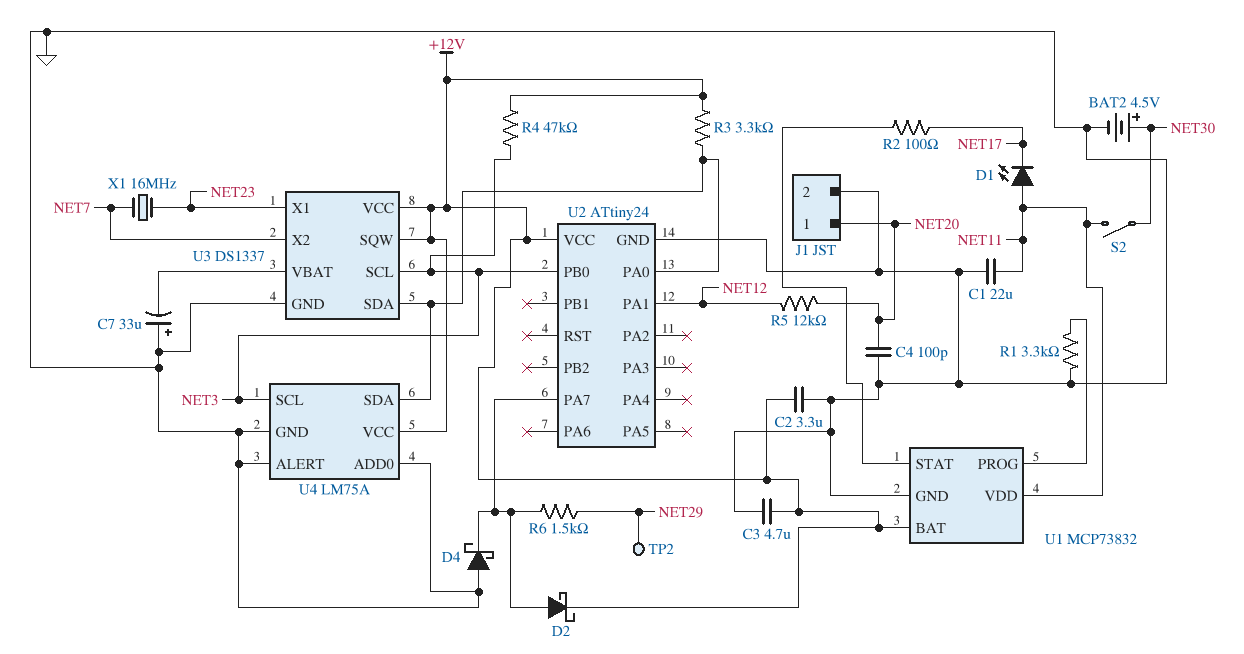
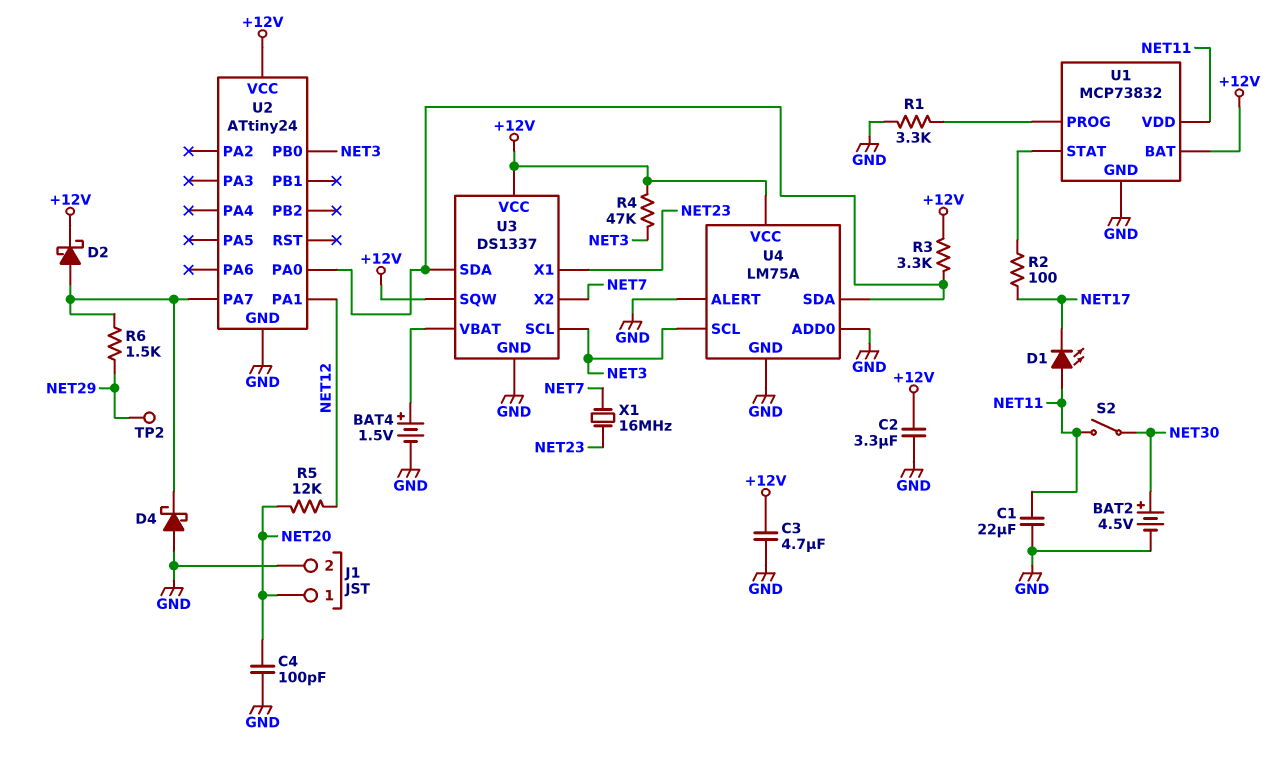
BAT4: none -> 1.5V (plus U3/VBAT, minus GND)
C7: 33uF (plus GND, minus U3/VBAT) -> none

